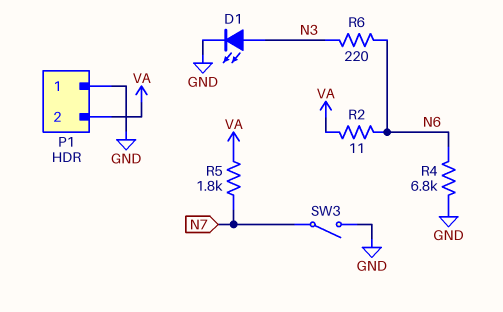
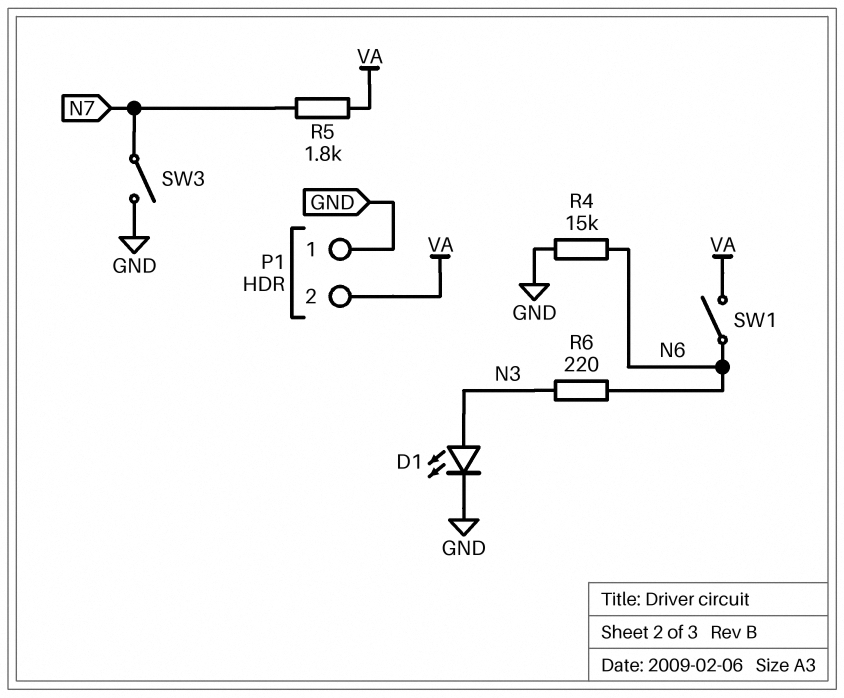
R2: 11 (N6, VA) -> none
R4: 6.8k (GND, N6) -> 15k (GND, N6)
SW1: none -> switch (N6, VA)

